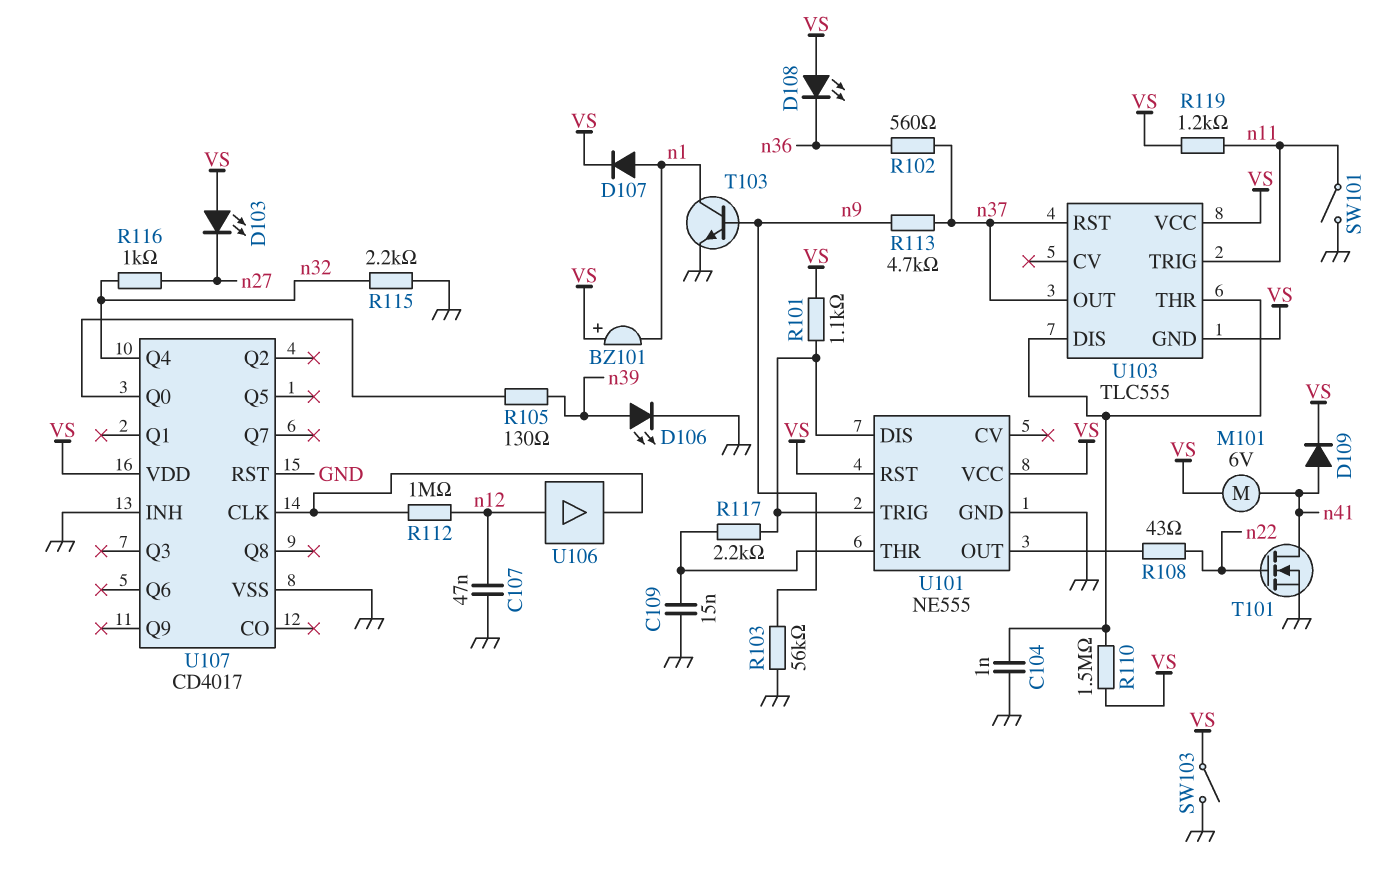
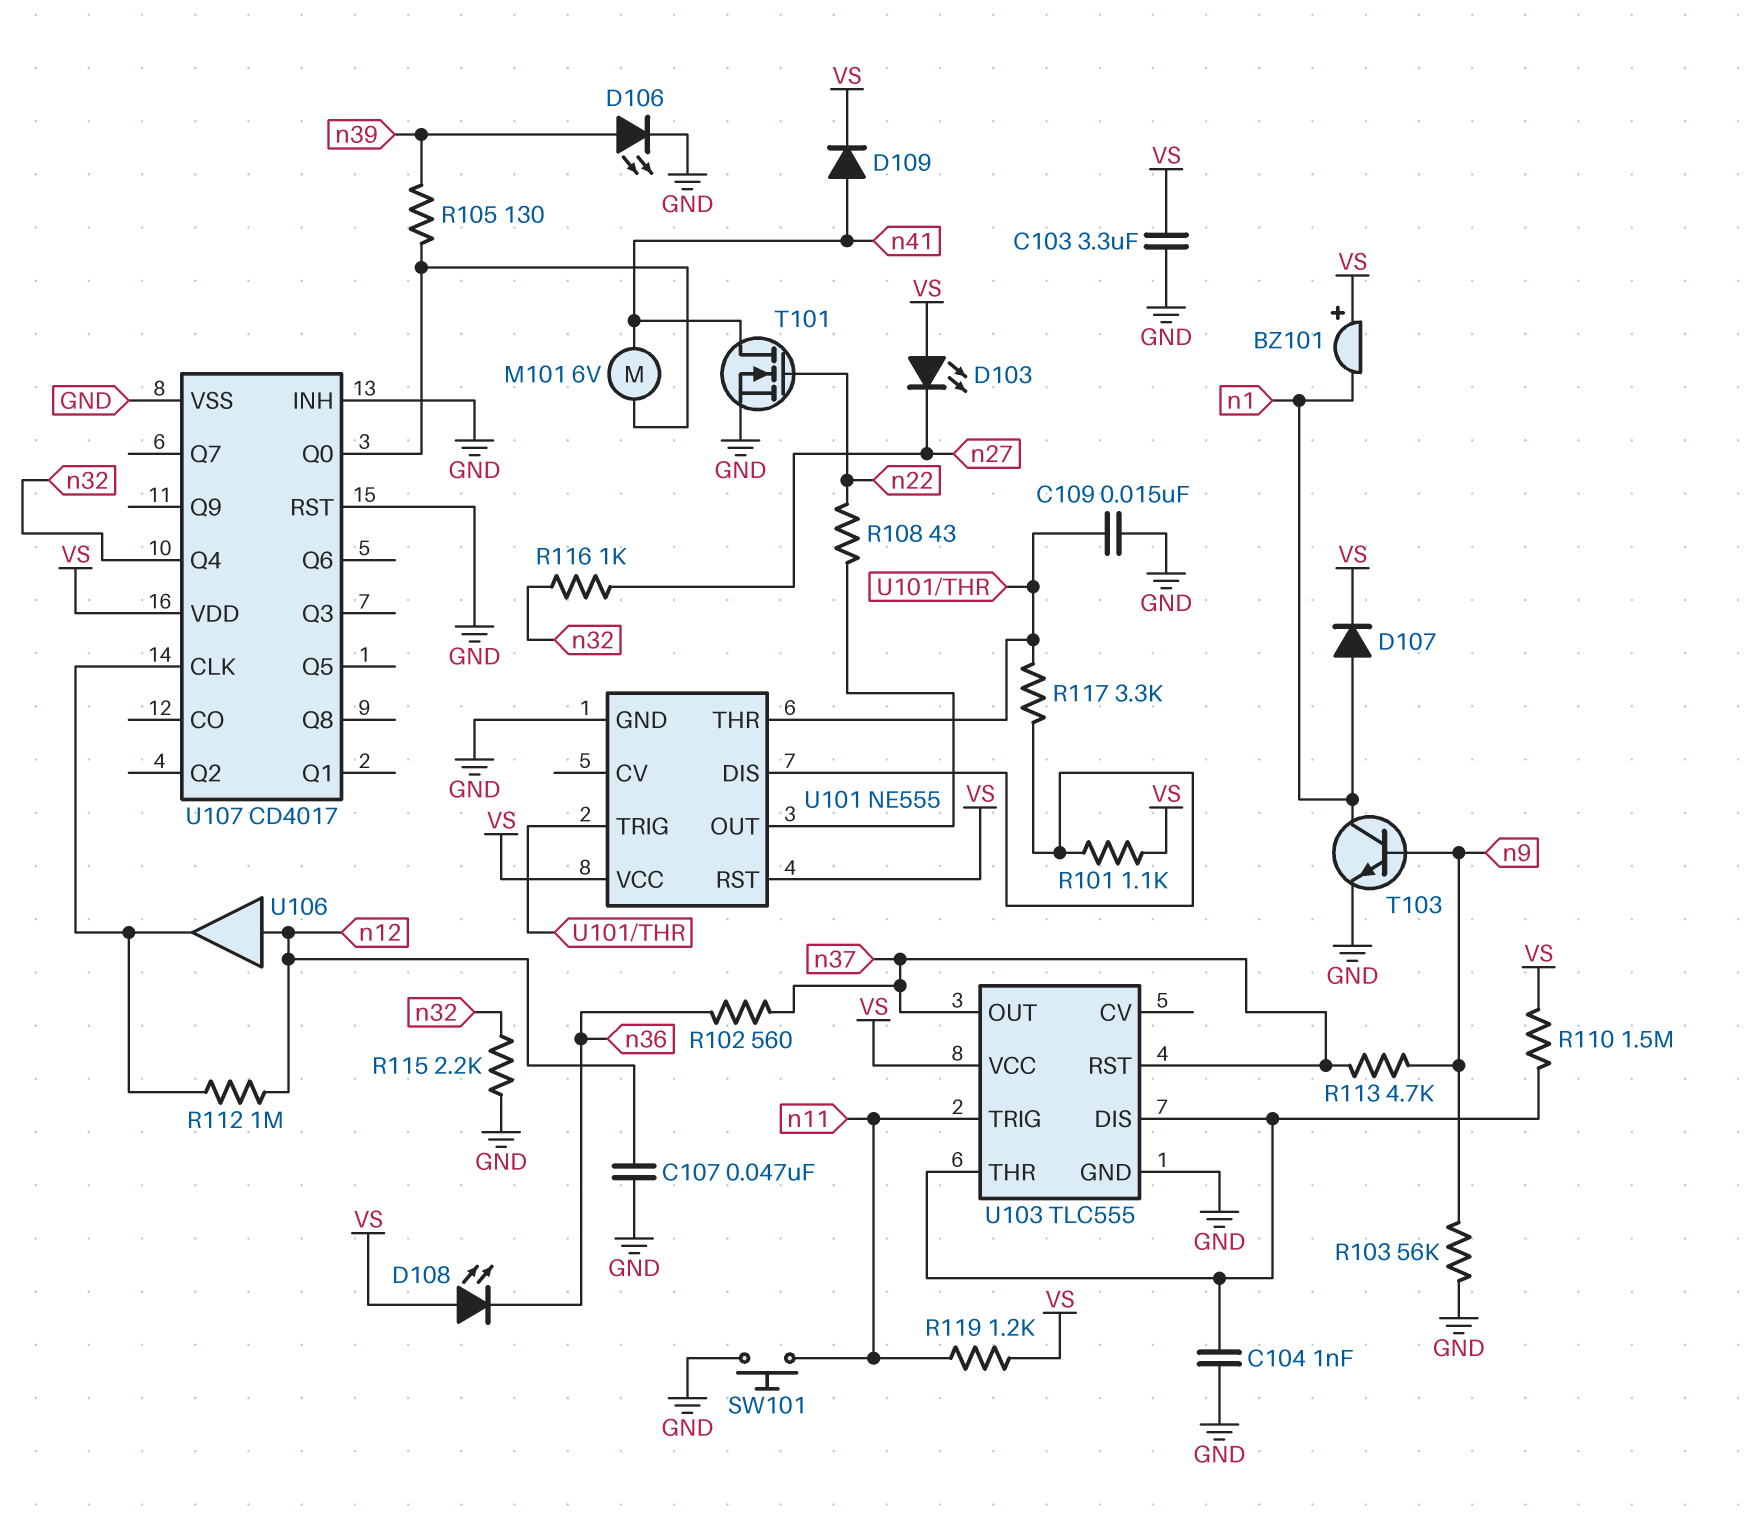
C103: none -> 3.3uF (GND, VS)
M101: motor 6V (VS, n41) -> motor 6V (U107/Q0, n41)
R117: 2.2k (U101/DIS, U101/THR) -> 3.3k (U101/DIS, U101/THR)
SW101: switch (GND, n11) -> button (GND, n11)
SW103: switch (GND, VS) -> none
U101 pin TRIG: U101/DIS -> U101/THR
U103 pin GND: VS -> GND

